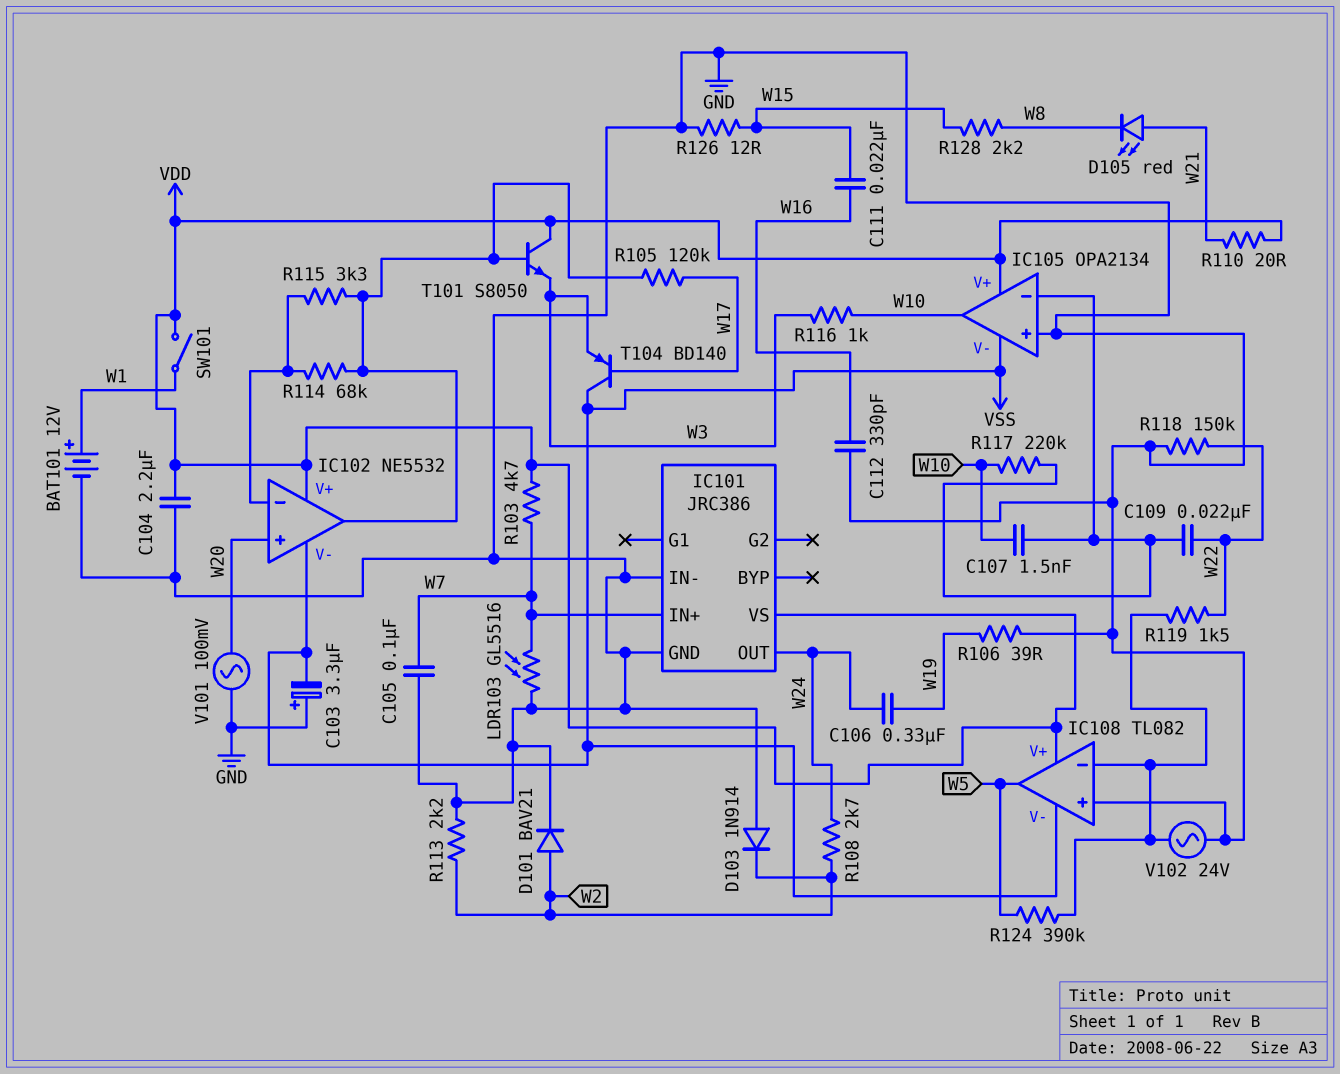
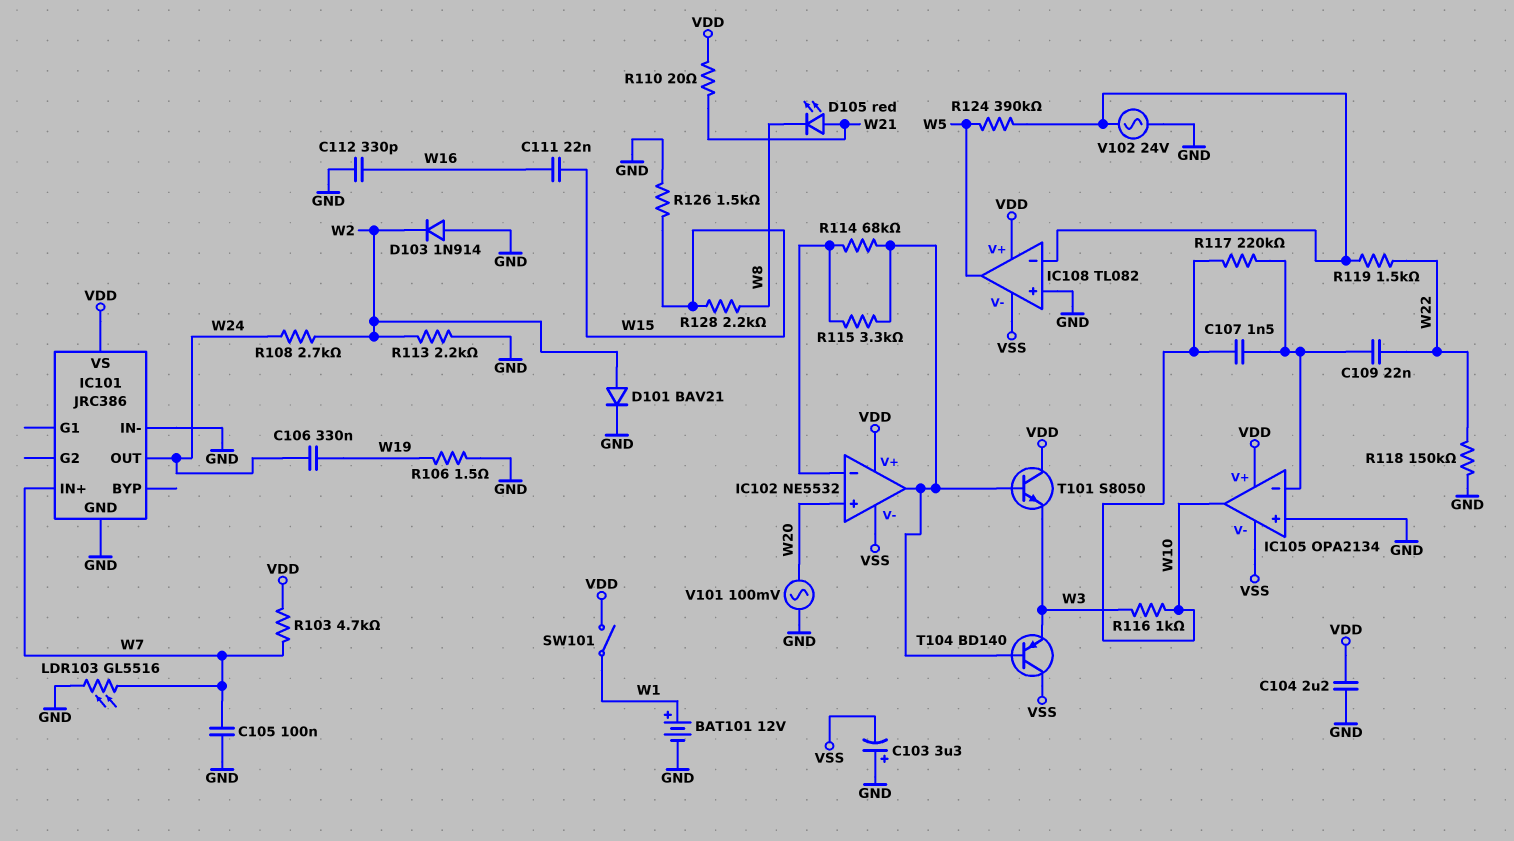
R105: 120k (IC102/out, W17) -> none
R106: 39 (GND, W19) -> 1.5 (GND, W19)
R126: 12 (GND, W15) -> 1.5k (GND, W15)
T104: PNP BD140 (B W17, C VSS, E W3) -> PNP BD140 (B IC102/out, C VSS, E W3)

